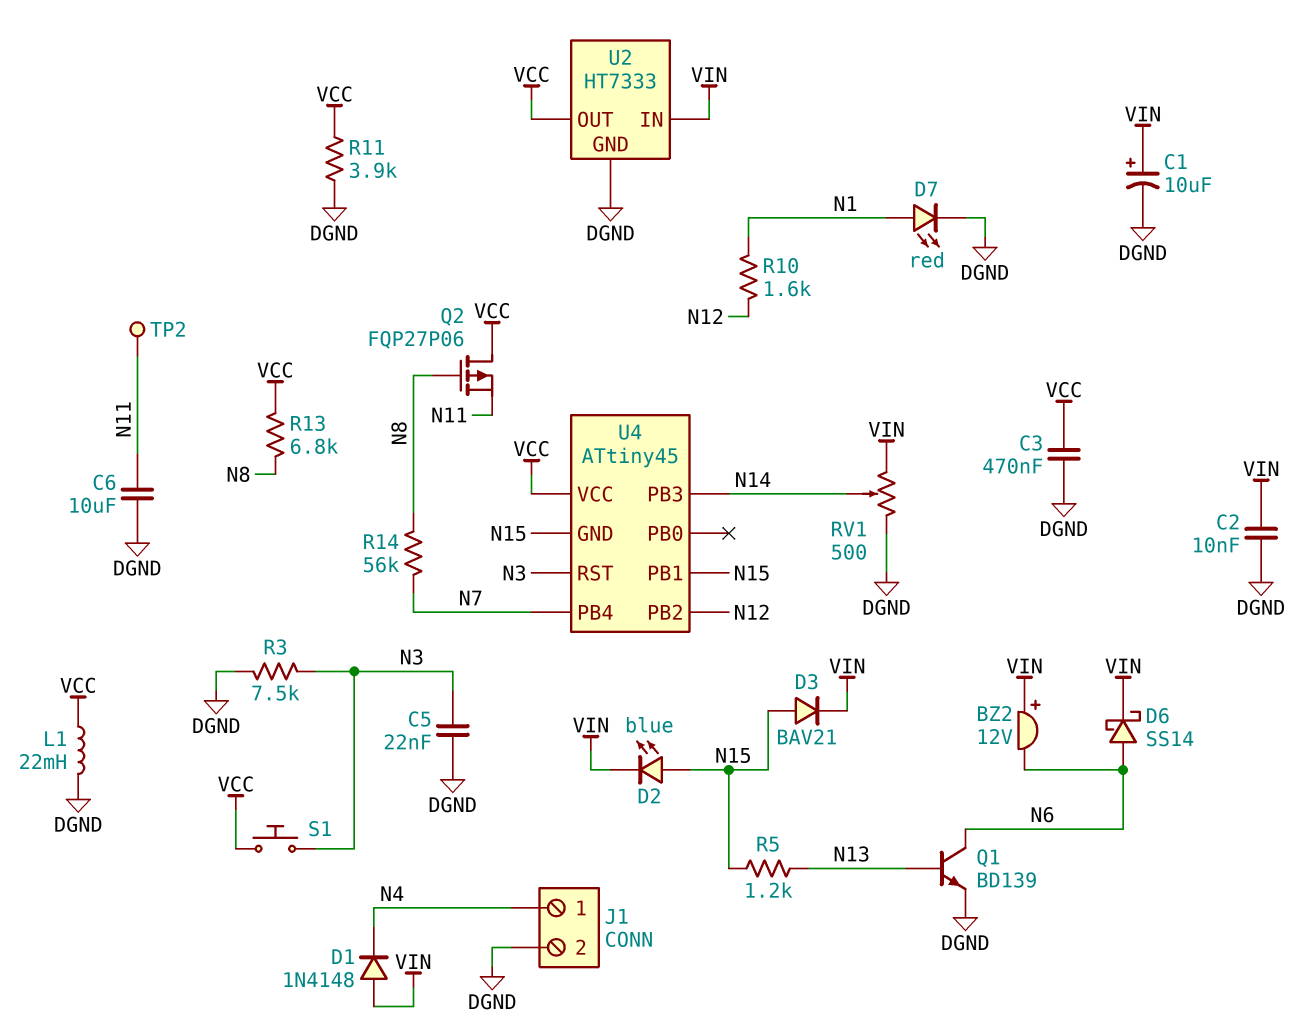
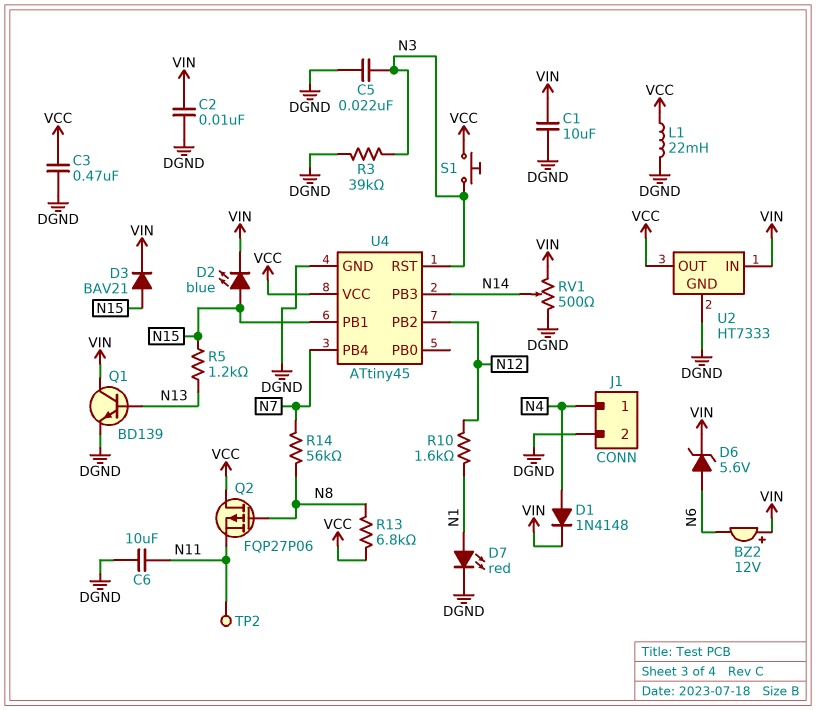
C1: 10uF (plus VIN, minus DGND) -> 10uF (DGND, VIN)
D1: diode 1N4148 (A VIN, K N4) -> diode 1N4148 (A N4, K VIN)
D6: schottky SS14 (A N6, K VIN) -> zener 5.6V (A N6, K VIN)
Q1: NPN BD139 (B N13, C N6, E DGND) -> NPN BD139 (B N13, C VIN, E DGND)
R3: 7.5k (DGND, N3) -> 39k (DGND, N3)
R11: 3.9k (DGND, VCC) -> none
U4 pin GND: N15 -> DGND

